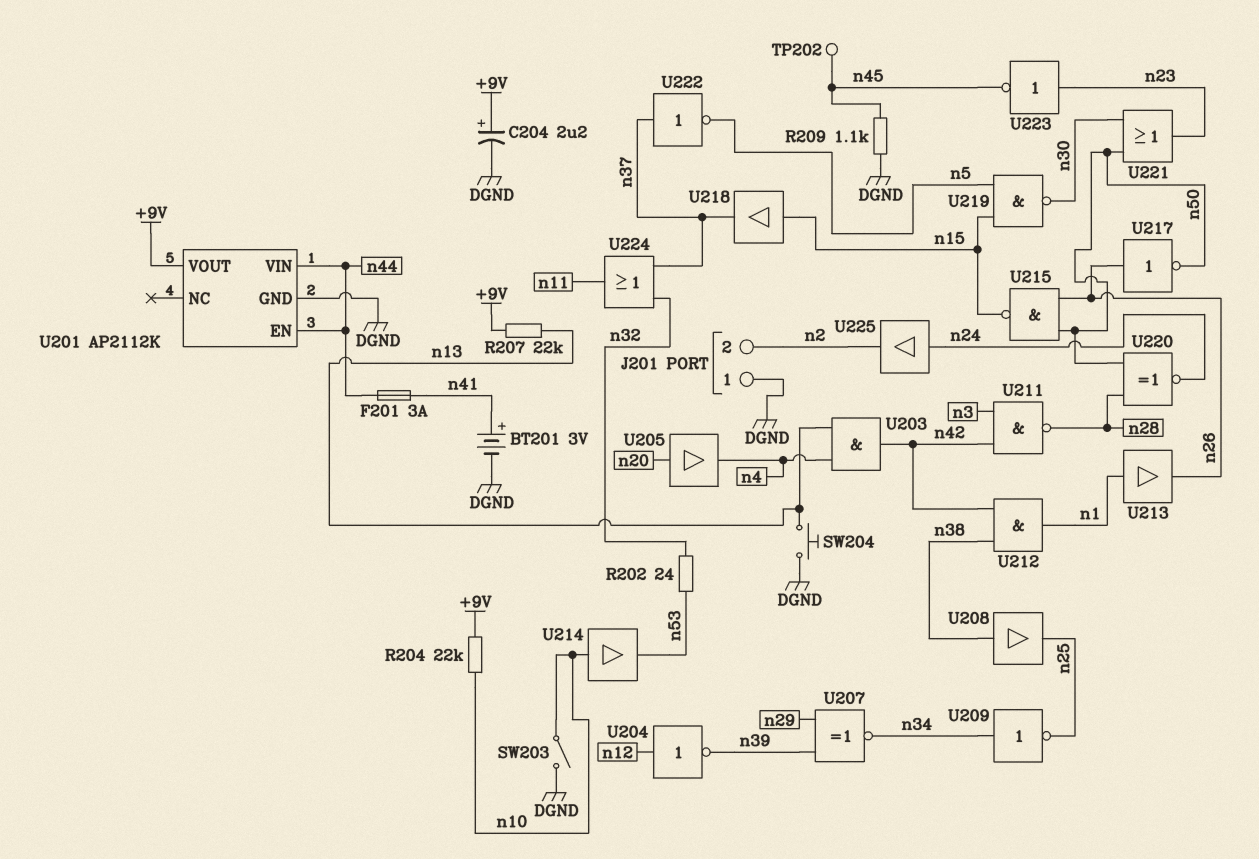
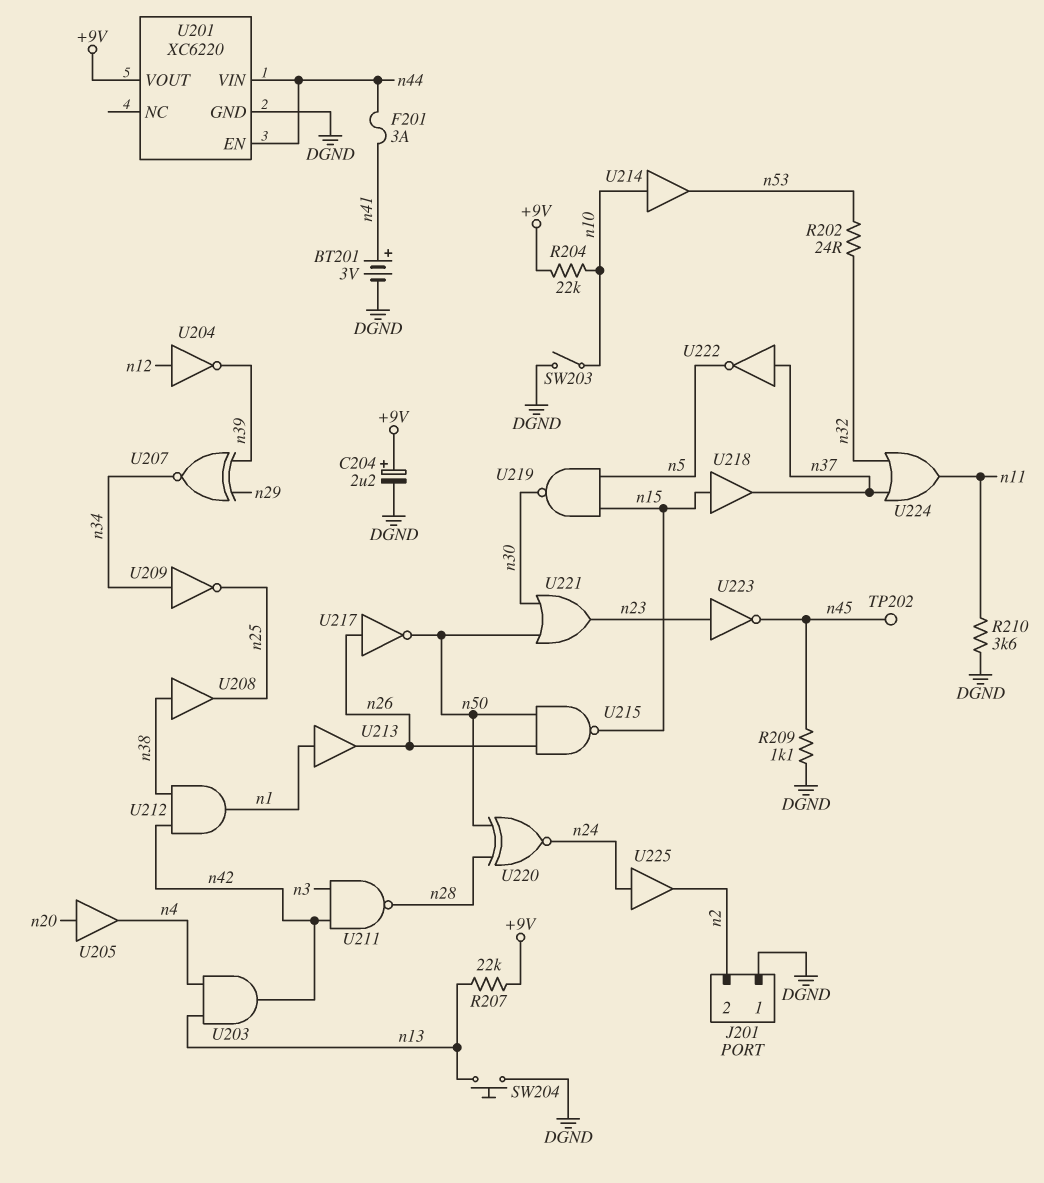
R210: none -> 3.6k (DGND, n11)
U201: AP2112K -> XC6220

